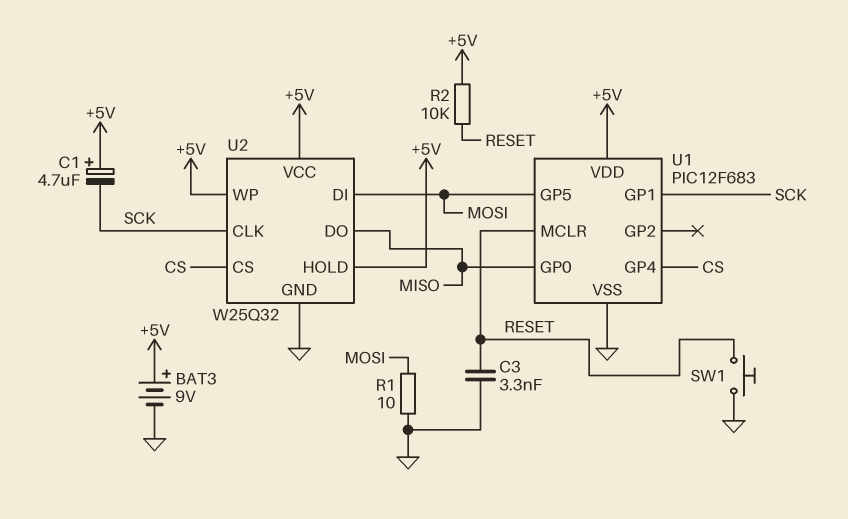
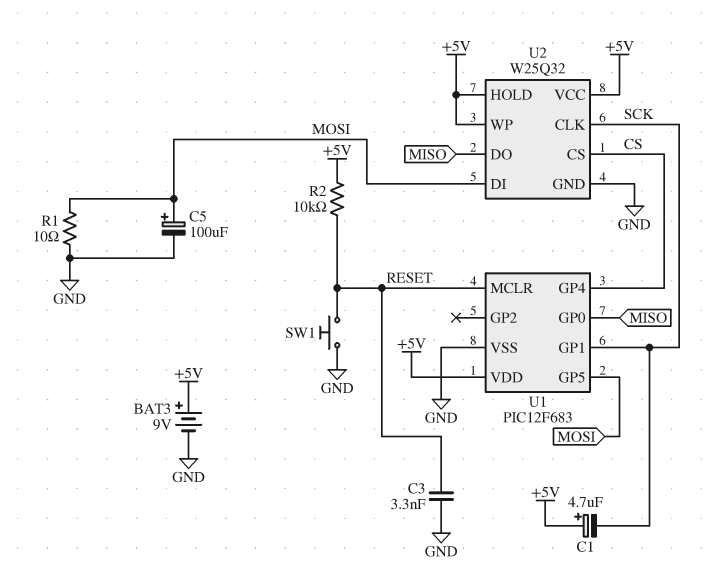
C5: none -> 100uF (plus MOSI, minus GND)

